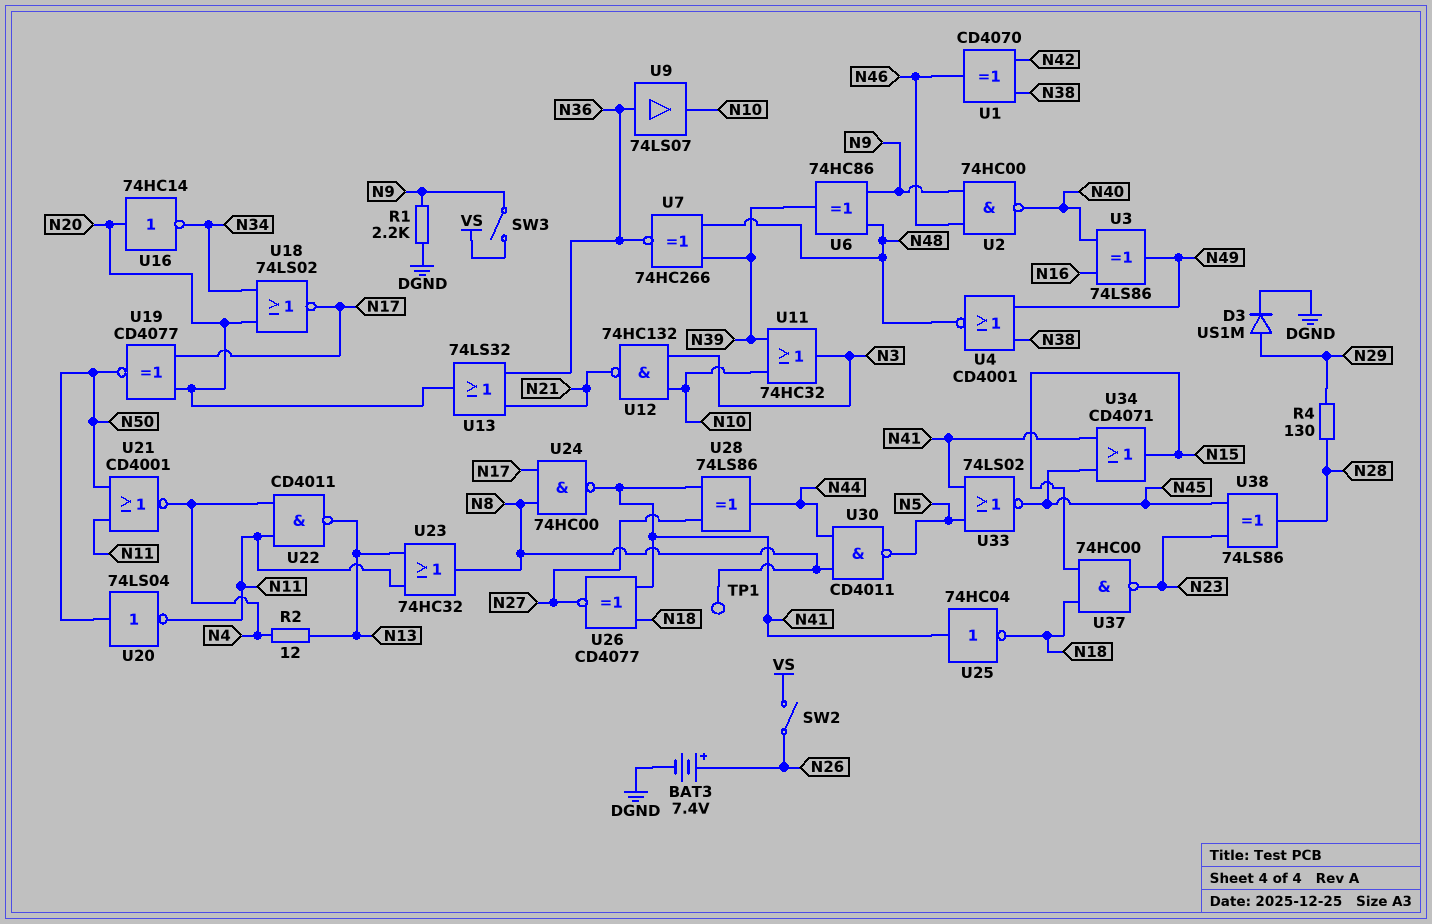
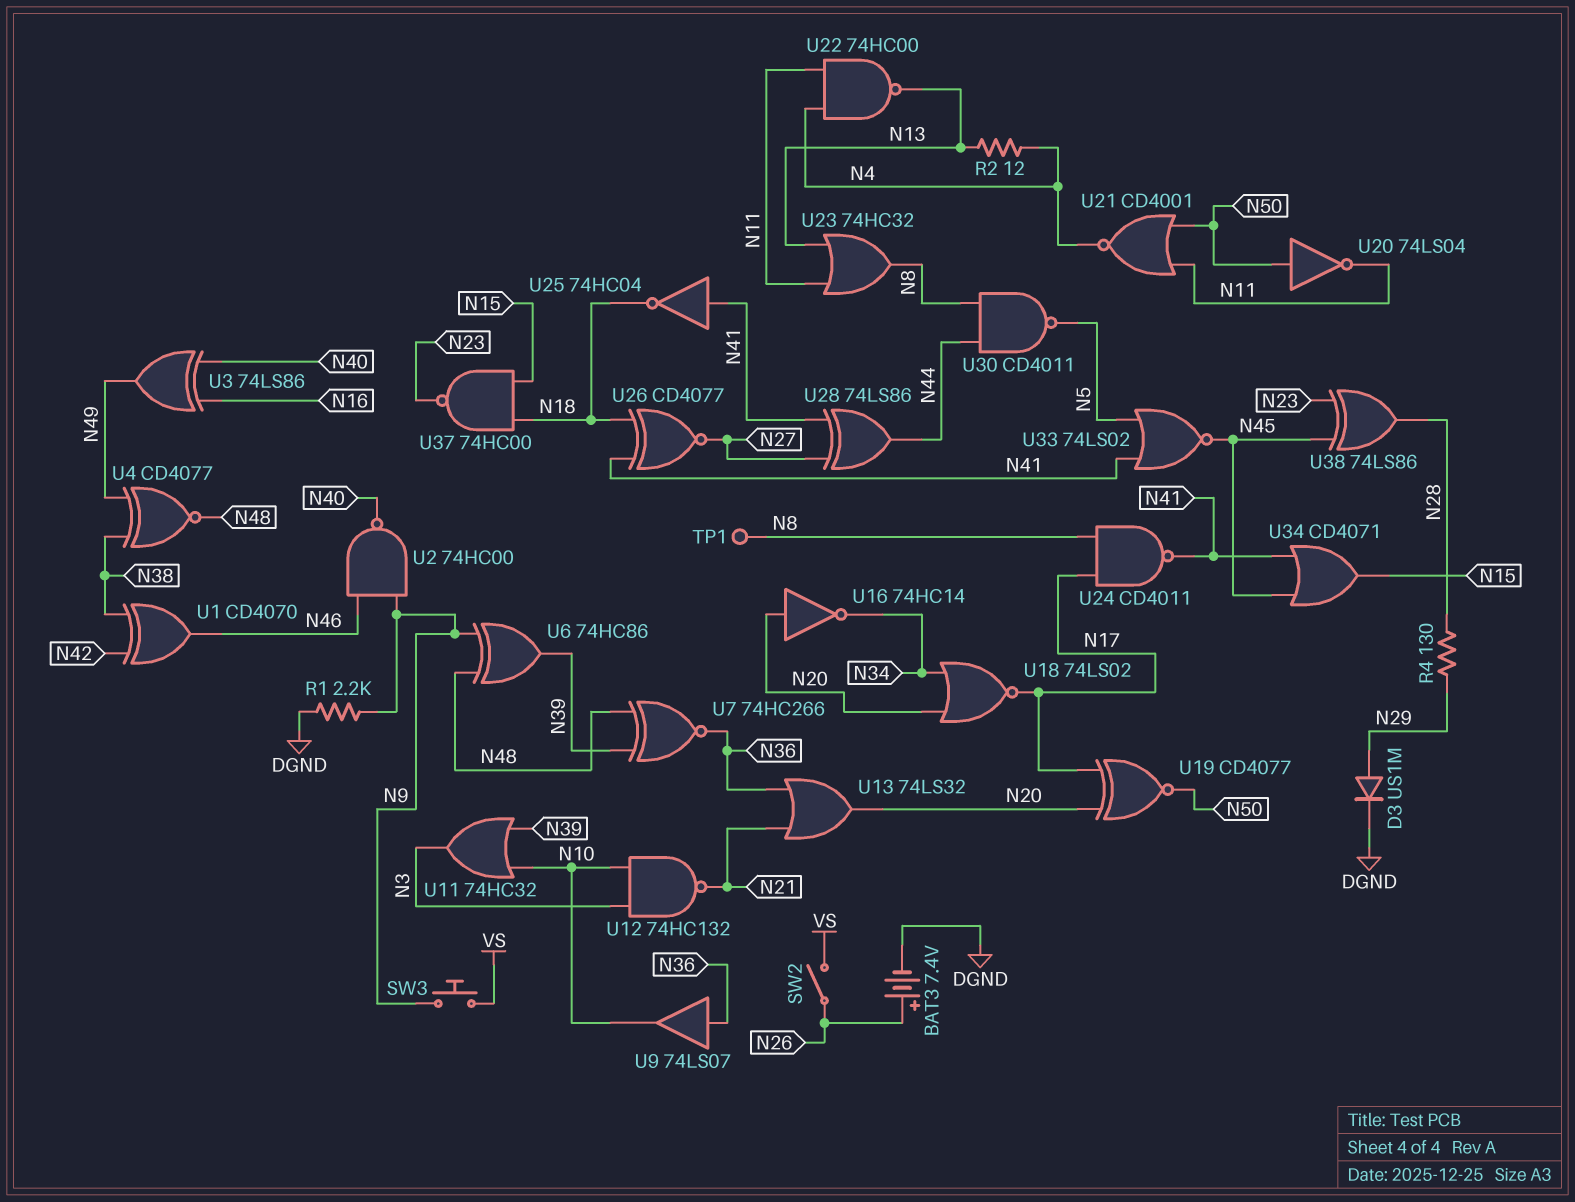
SW3: switch (N9, VS) -> button (N9, VS)
U4: NOR CD4001 (in N38, in N49, out N48) -> XNOR CD4077 (in N38, in N49, out N48)
U22: NAND CD4011 (in N4, in N11, out N13) -> NAND 74HC00 (in N4, in N11, out N13)
U24: NAND 74HC00 (in N8, in N17, out N41) -> NAND CD4011 (in N8, in N17, out N41)

